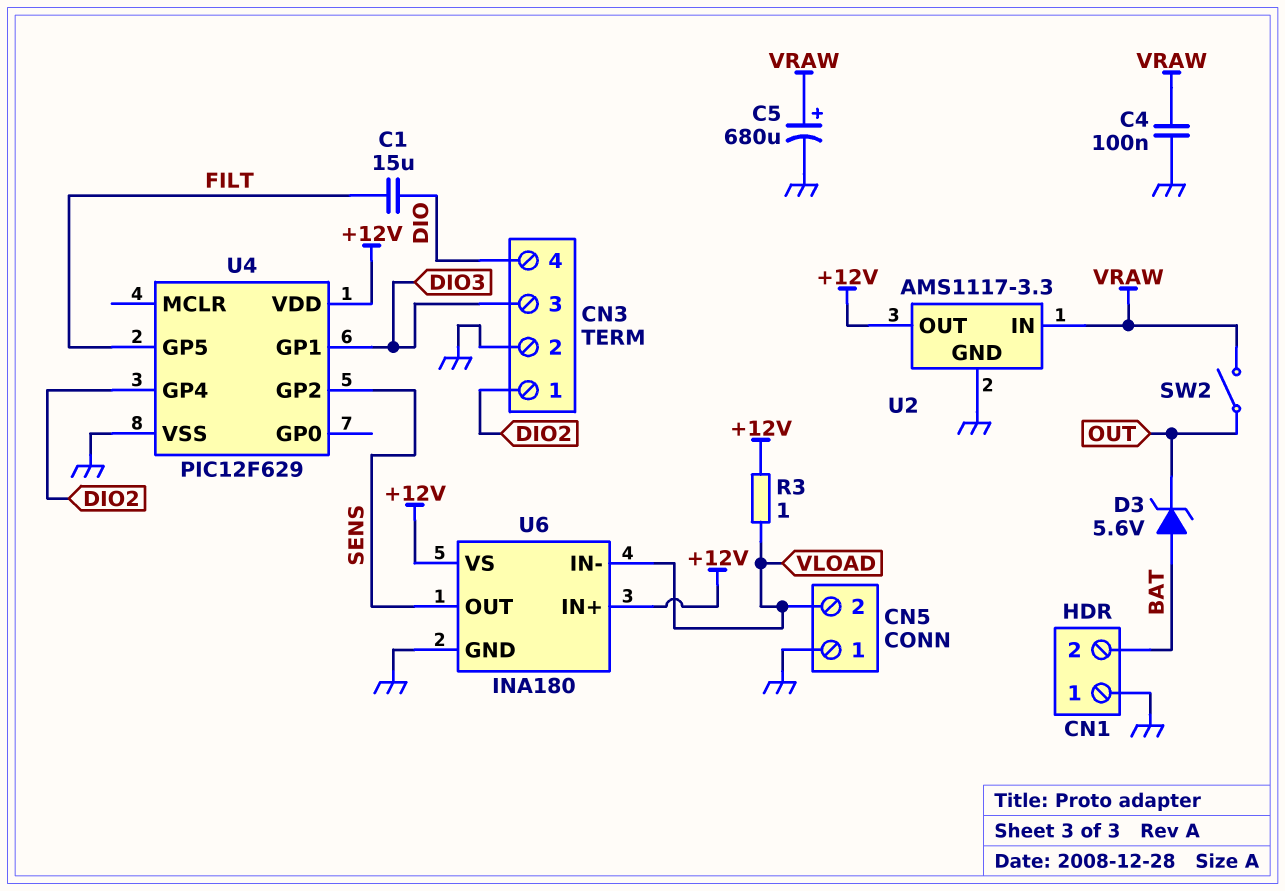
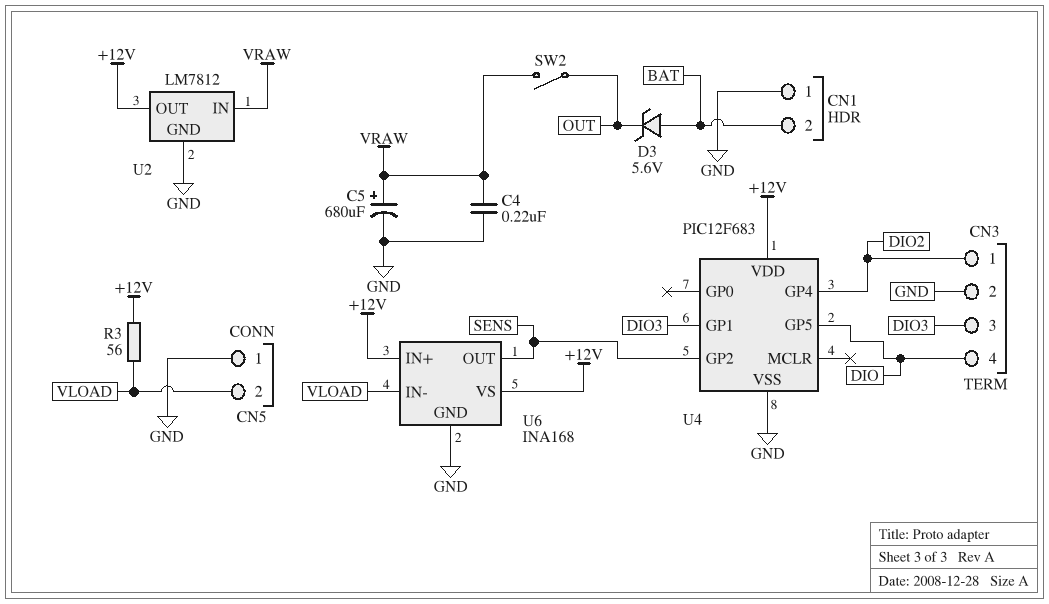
C1: 15uF (DIO, FILT) -> none
C4: 100nF (GND, VRAW) -> 220nF (GND, VRAW)
R3: 1 (+12V, VLOAD) -> 56 (+12V, VLOAD)
U2: AMS1117-3.3 -> LM7812
U4: PIC12F629 -> PIC12F683
U4 pin GP5: FILT -> DIO
U6: INA180 -> INA168

